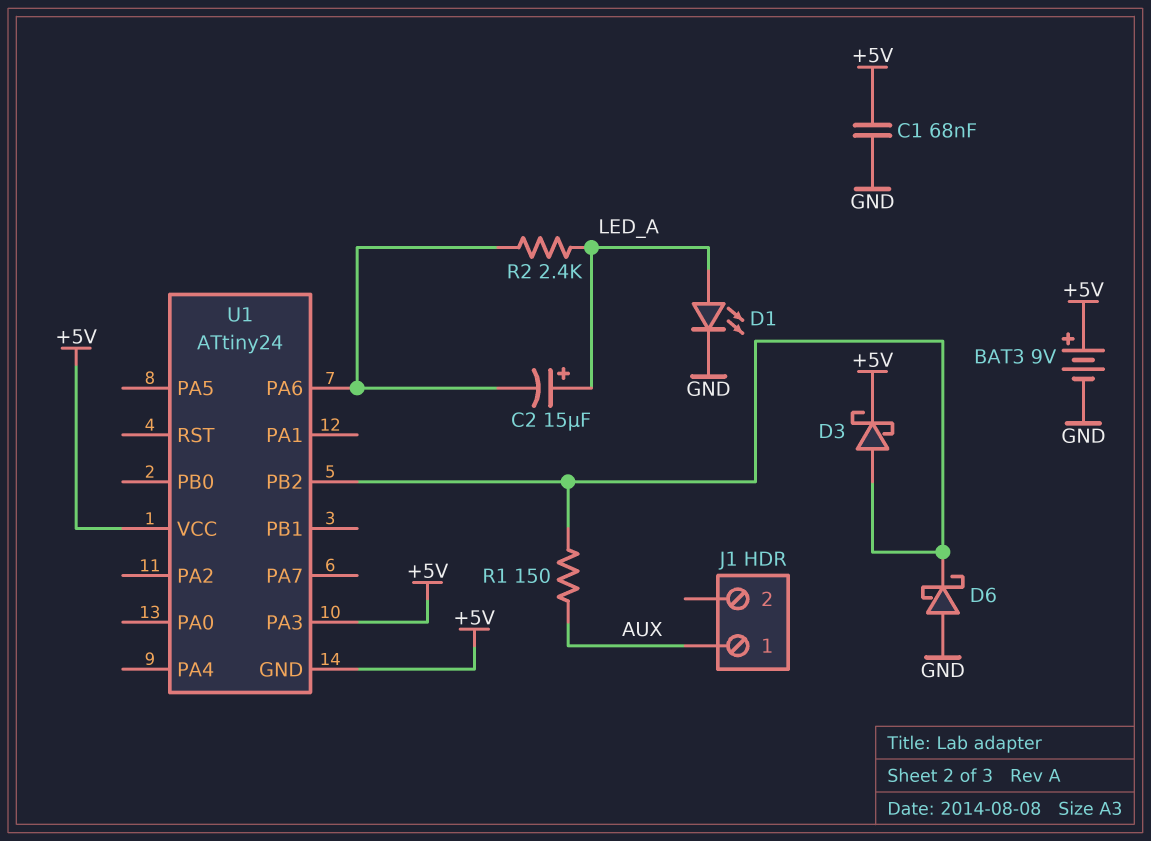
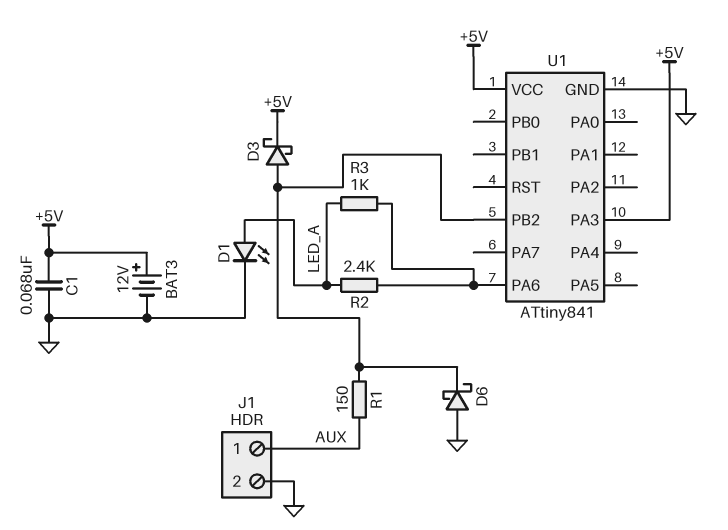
BAT3: 9V (plus +5V, minus GND) -> 12V (plus +5V, minus GND)
C2: 15uF (plus LED_A, minus U1/PA6) -> none
J1 pin 2: none -> GND
R3: none -> 1k (LED_A, U1/PA6)
U1: ATtiny24 -> ATtiny841
U1 pin GND: +5V -> GND

